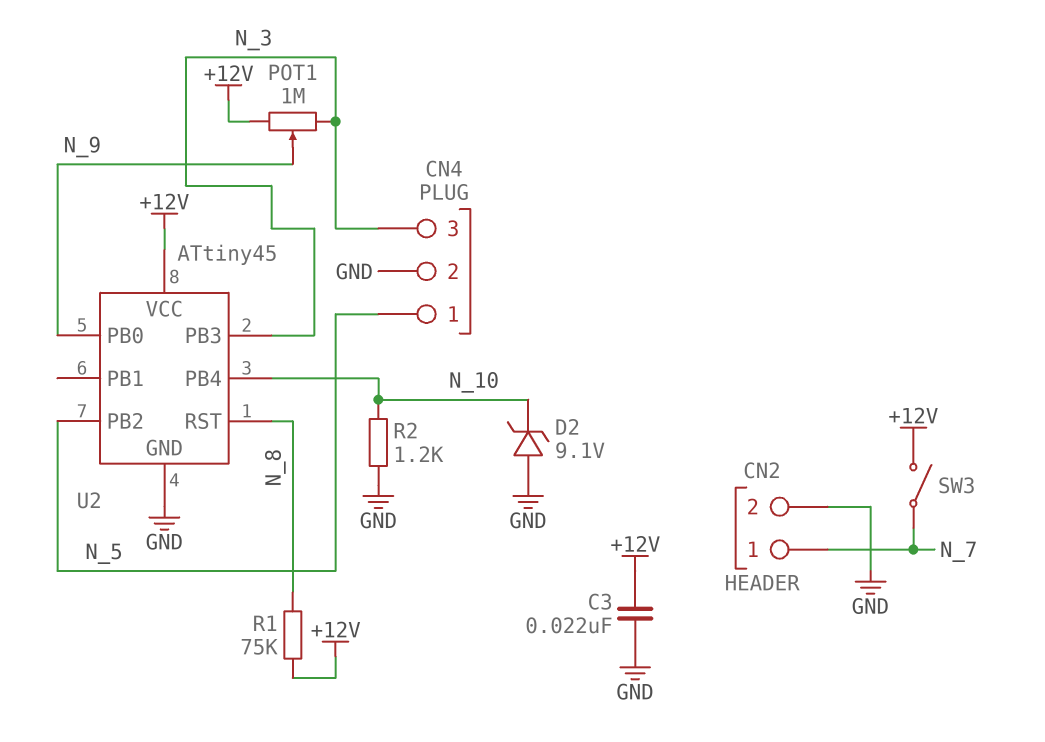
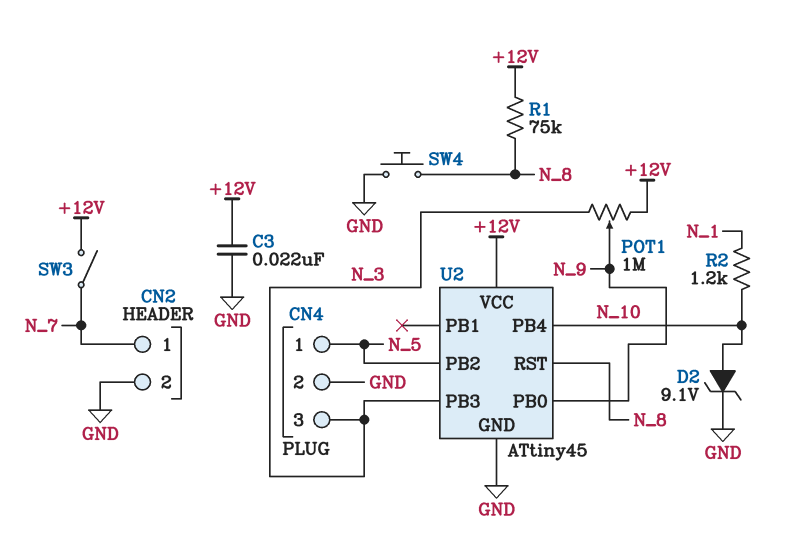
D2: zener 9.1V (A GND, K N_10) -> zener 9.1V (A N_10, K GND)
R2: 1.2k (GND, N_10) -> 1.2k (N_1, N_10)
SW4: none -> button (GND, N_8)

